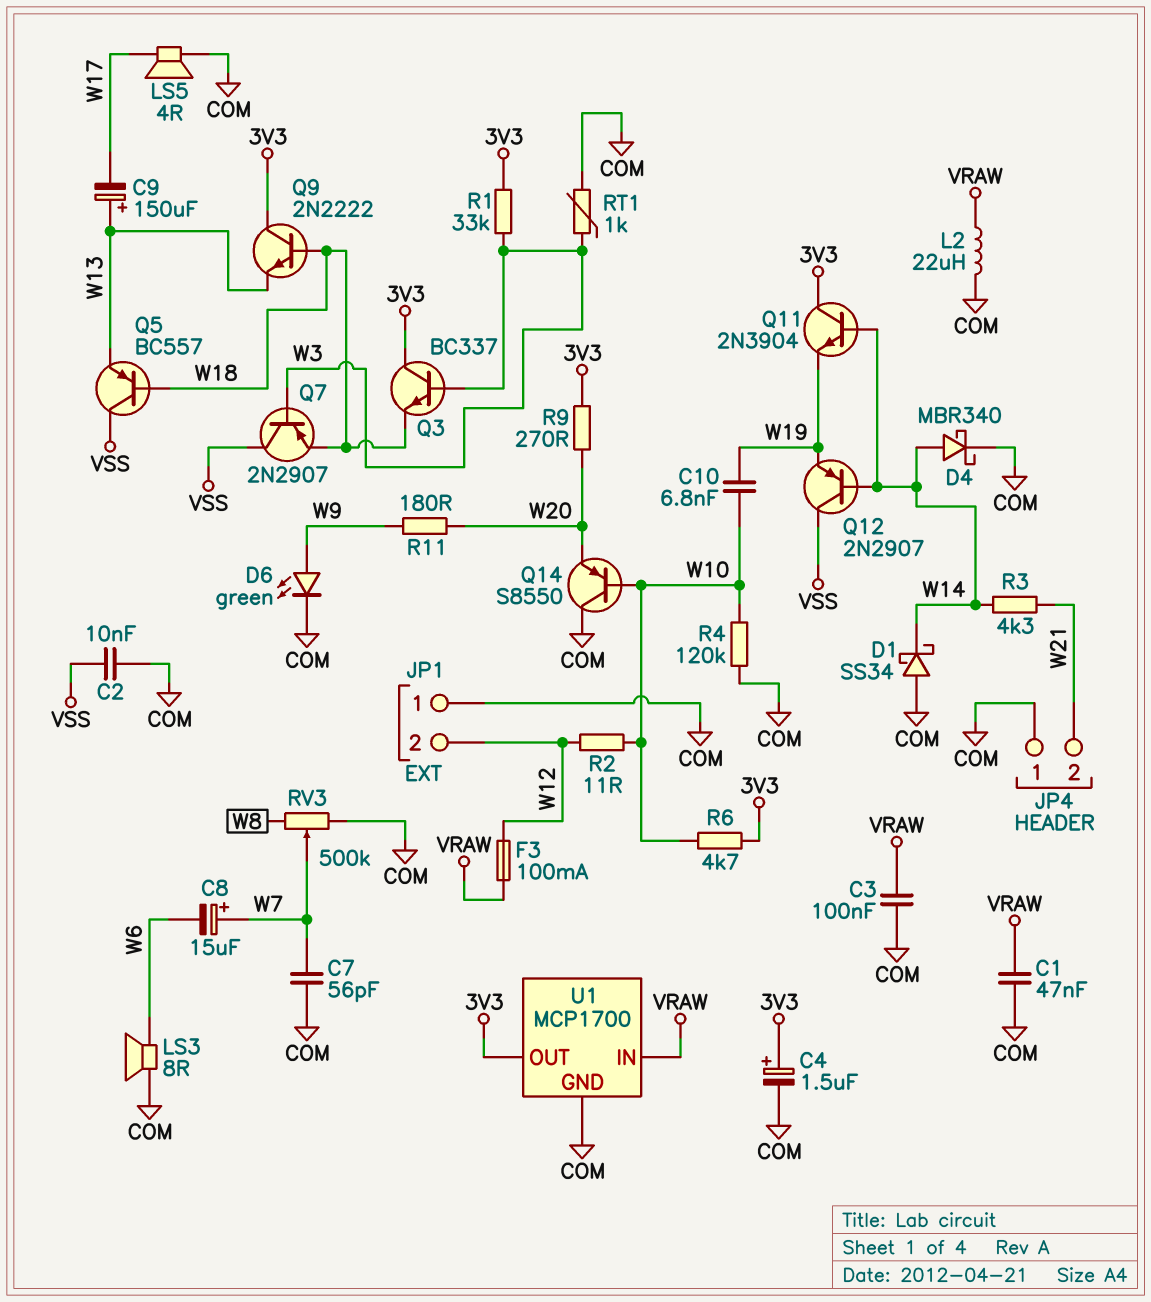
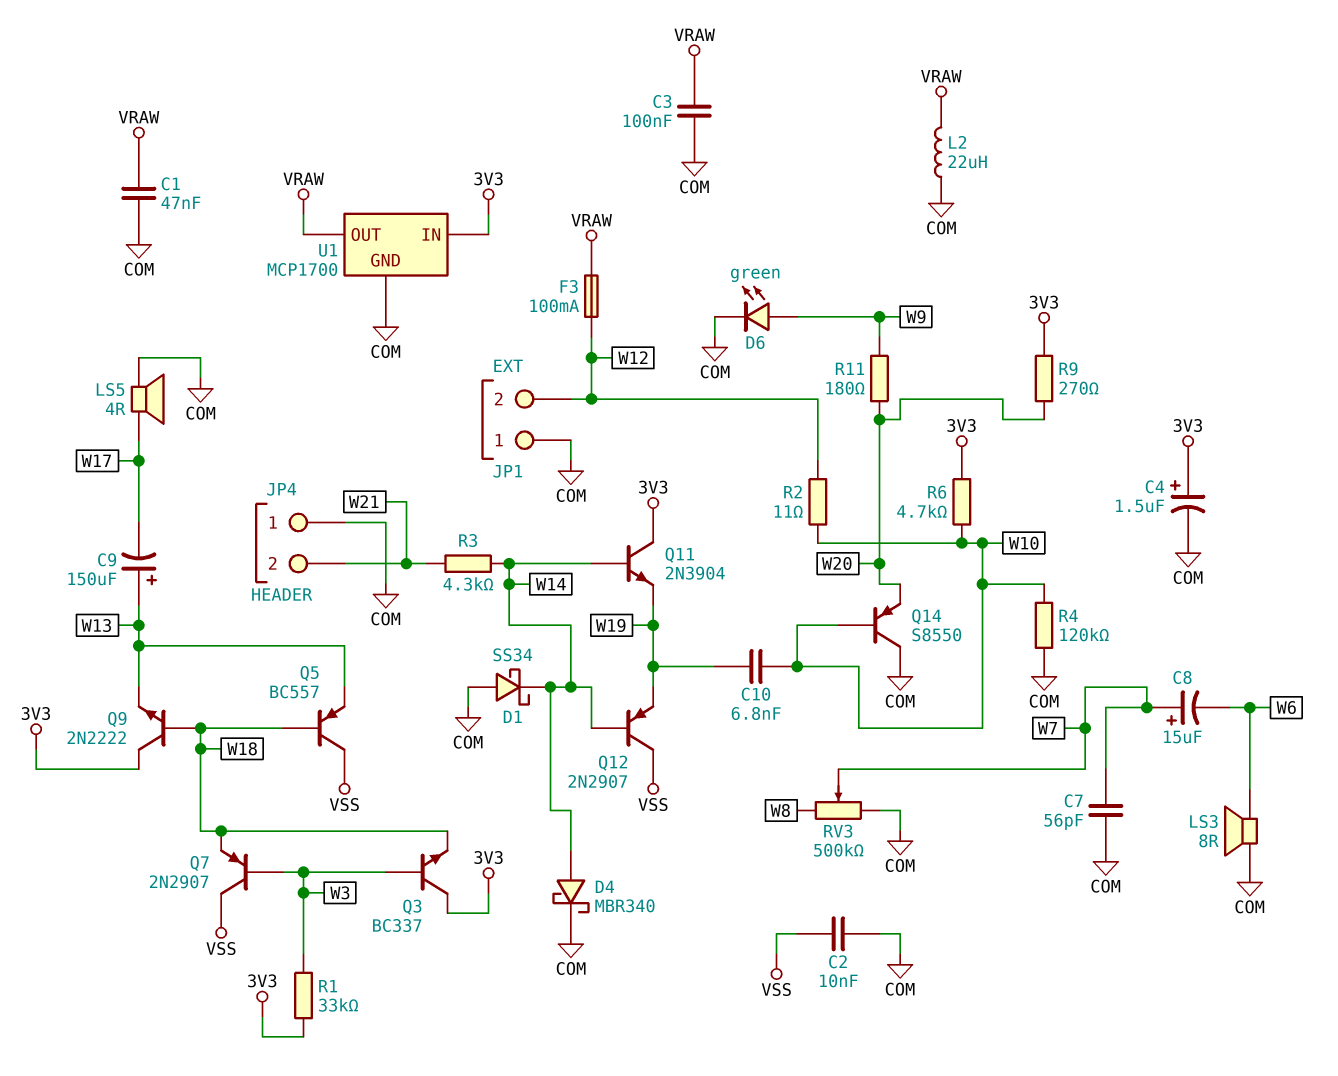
RT1: 1k (COM, W3) -> none
U1 pin IN: VRAW -> 3V3
U1 pin OUT: 3V3 -> VRAW

